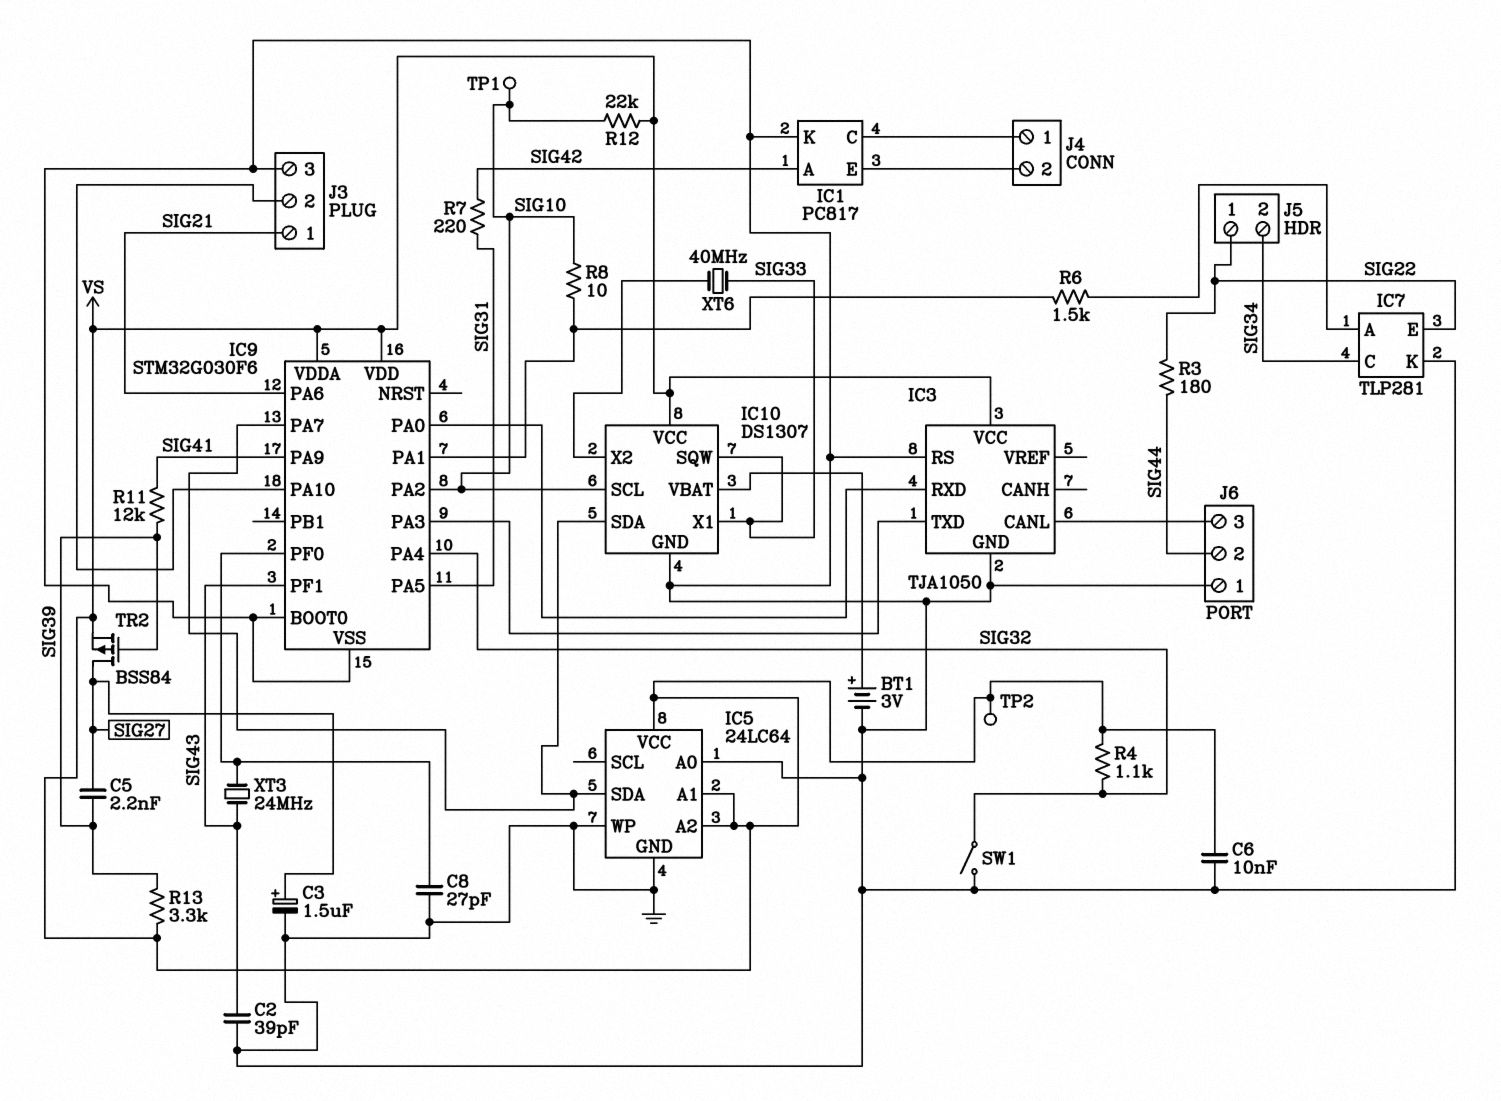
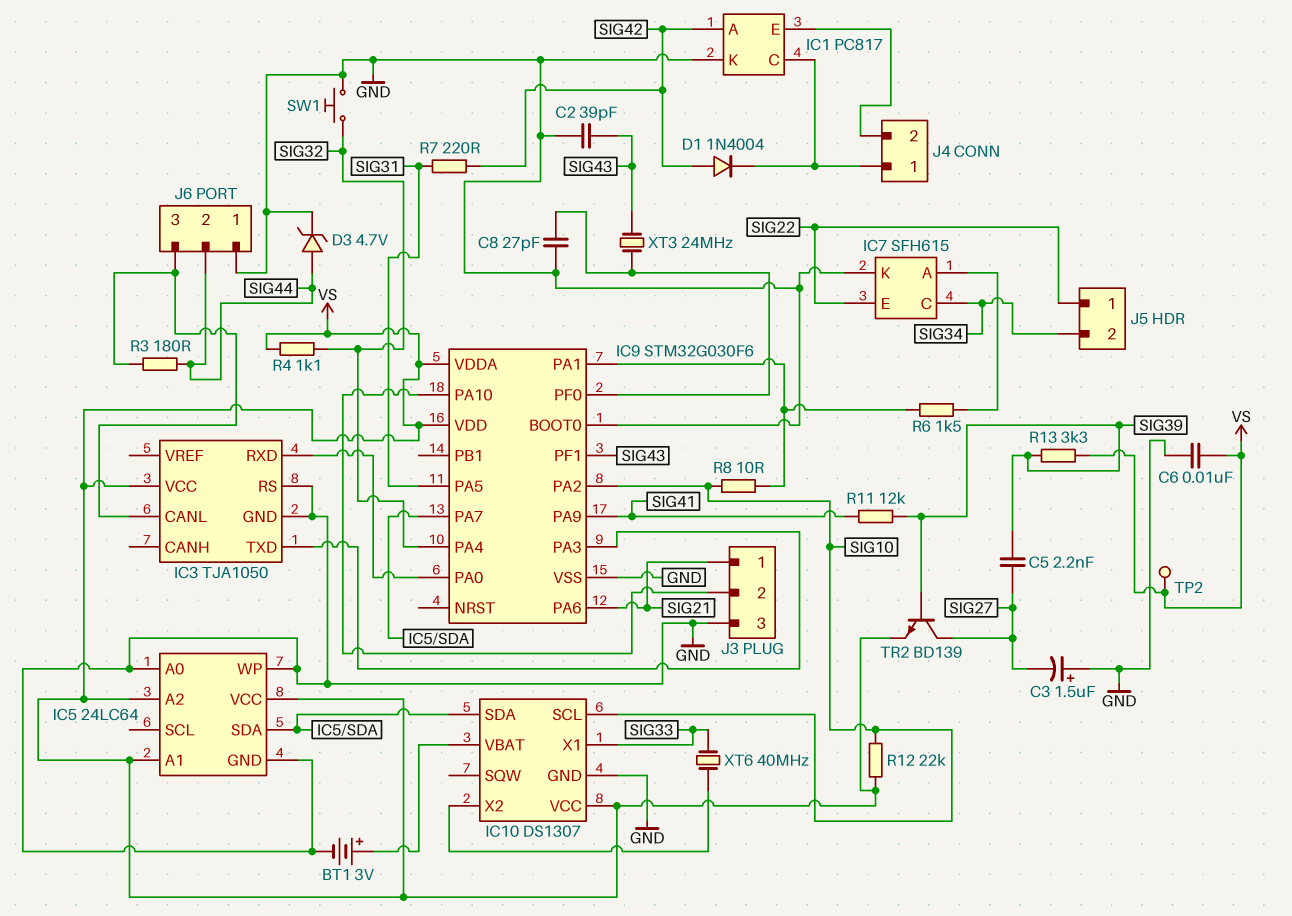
C3: 1.5uF (plus SIG27, minus GND) -> 1.5uF (plus GND, minus SIG27)
D1: none -> diode 1N4004 (A SIG42, K IC1/C)
D3: none -> zener 4.7V (A SIG44, K GND)
IC7: TLP281 -> SFH615
IC10 pin SQW: SIG33 -> none
R3: 180 (SIG22, SIG44) -> 180 (IC3/CANL, SIG44)
SW1: switch (GND, SIG32) -> button (GND, SIG32)
TP1: test point (SIG10) -> none
TR2: PMOS BSS84 (G SIG39, D SIG27, S VS) -> NPN BD139 (B SIG39, C SIG27, E VS)

